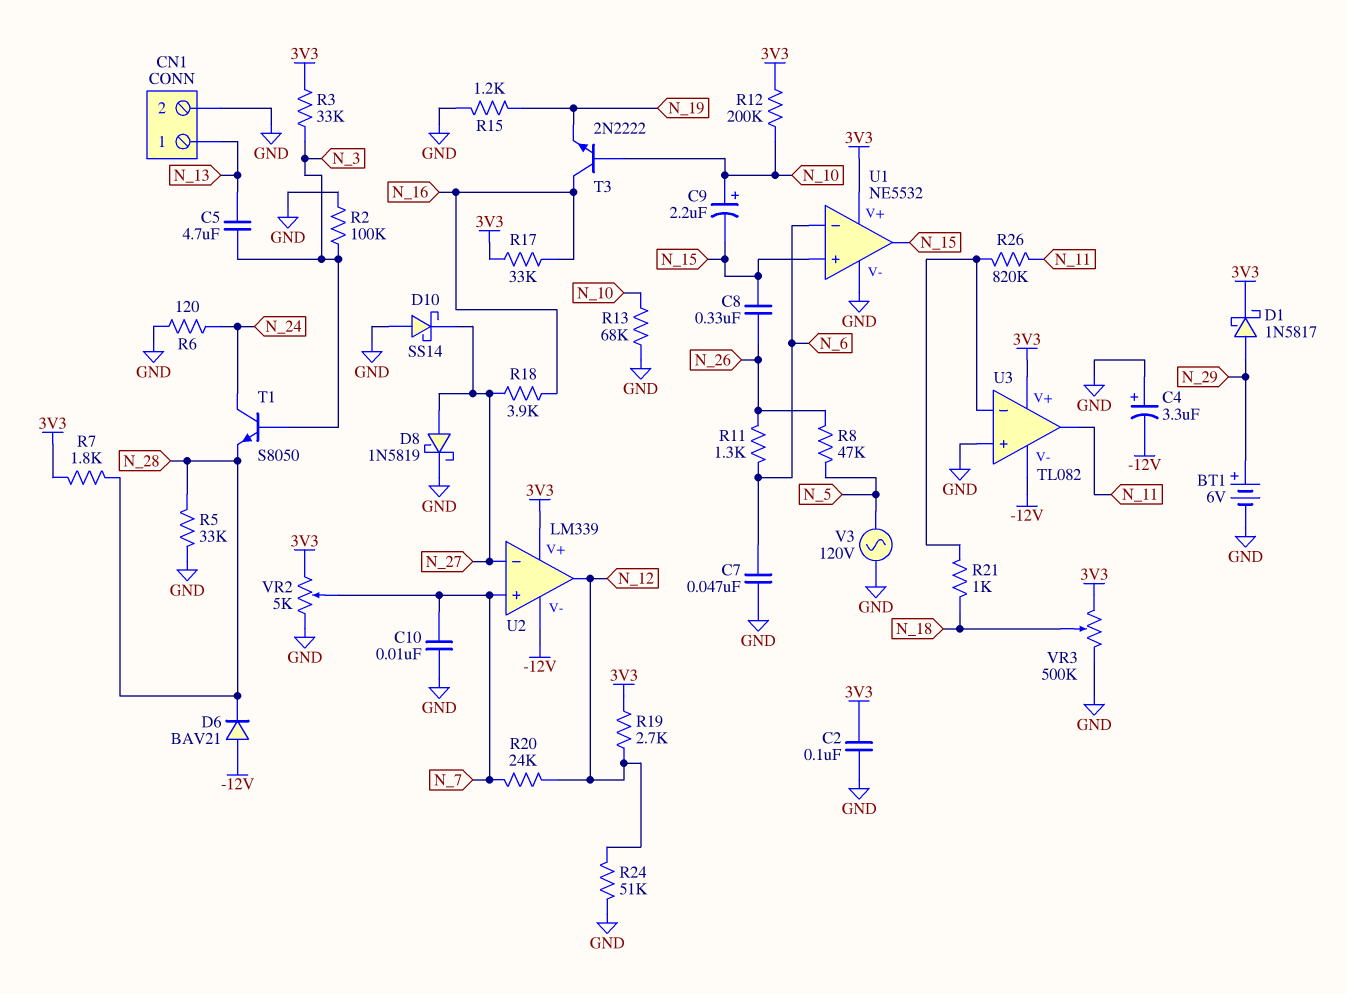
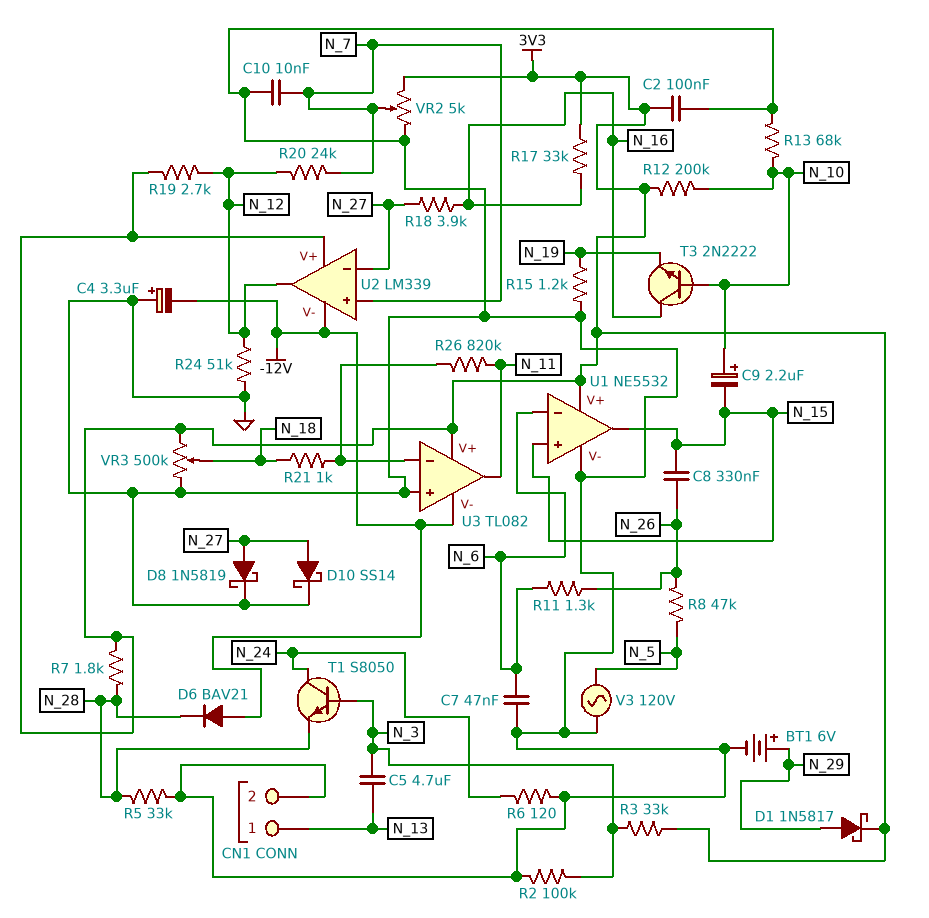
D10: schottky SS14 (A GND, K N_27) -> schottky SS14 (A N_27, K GND)

